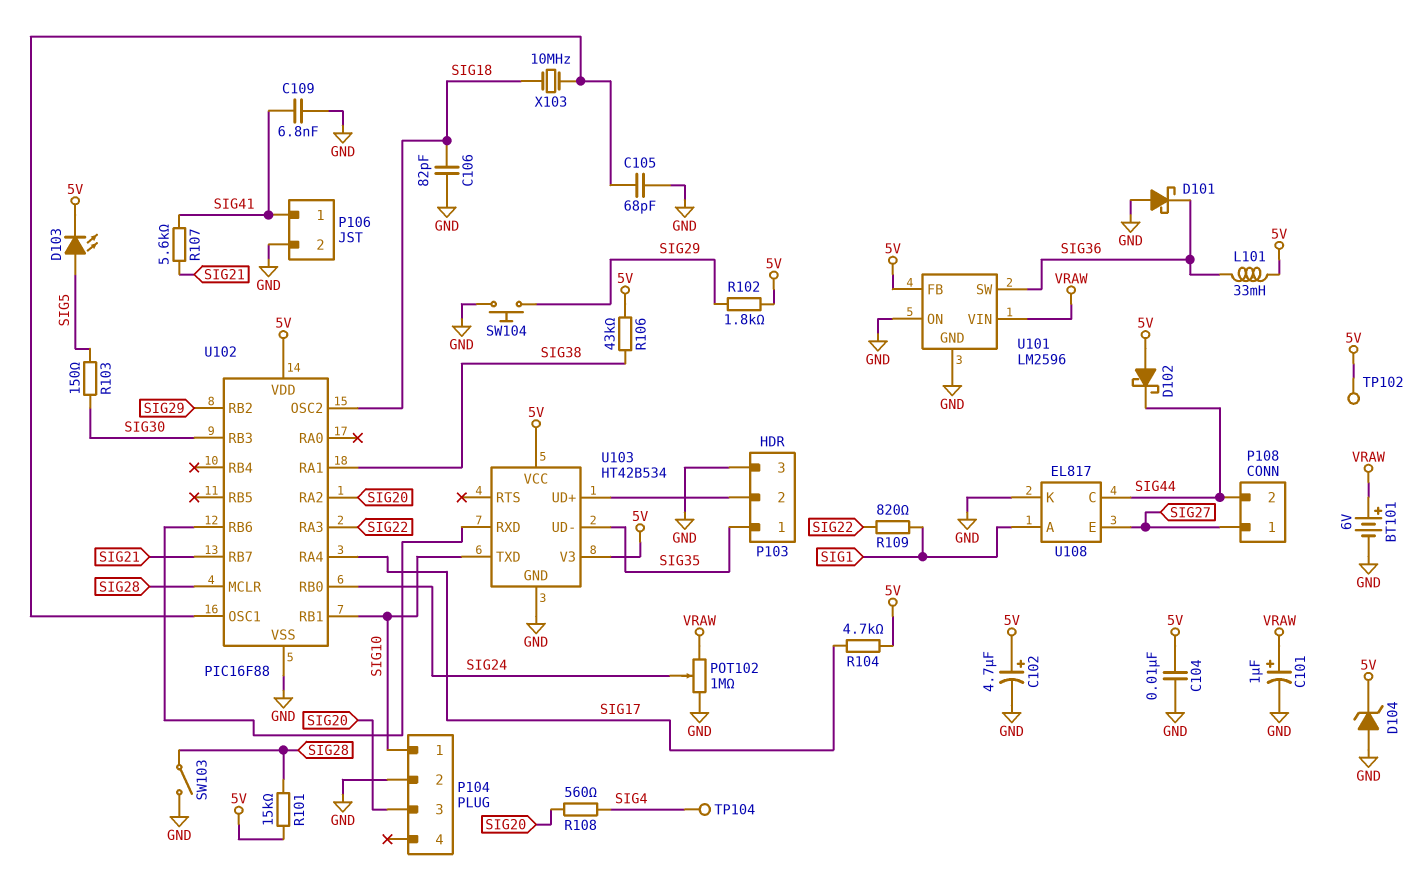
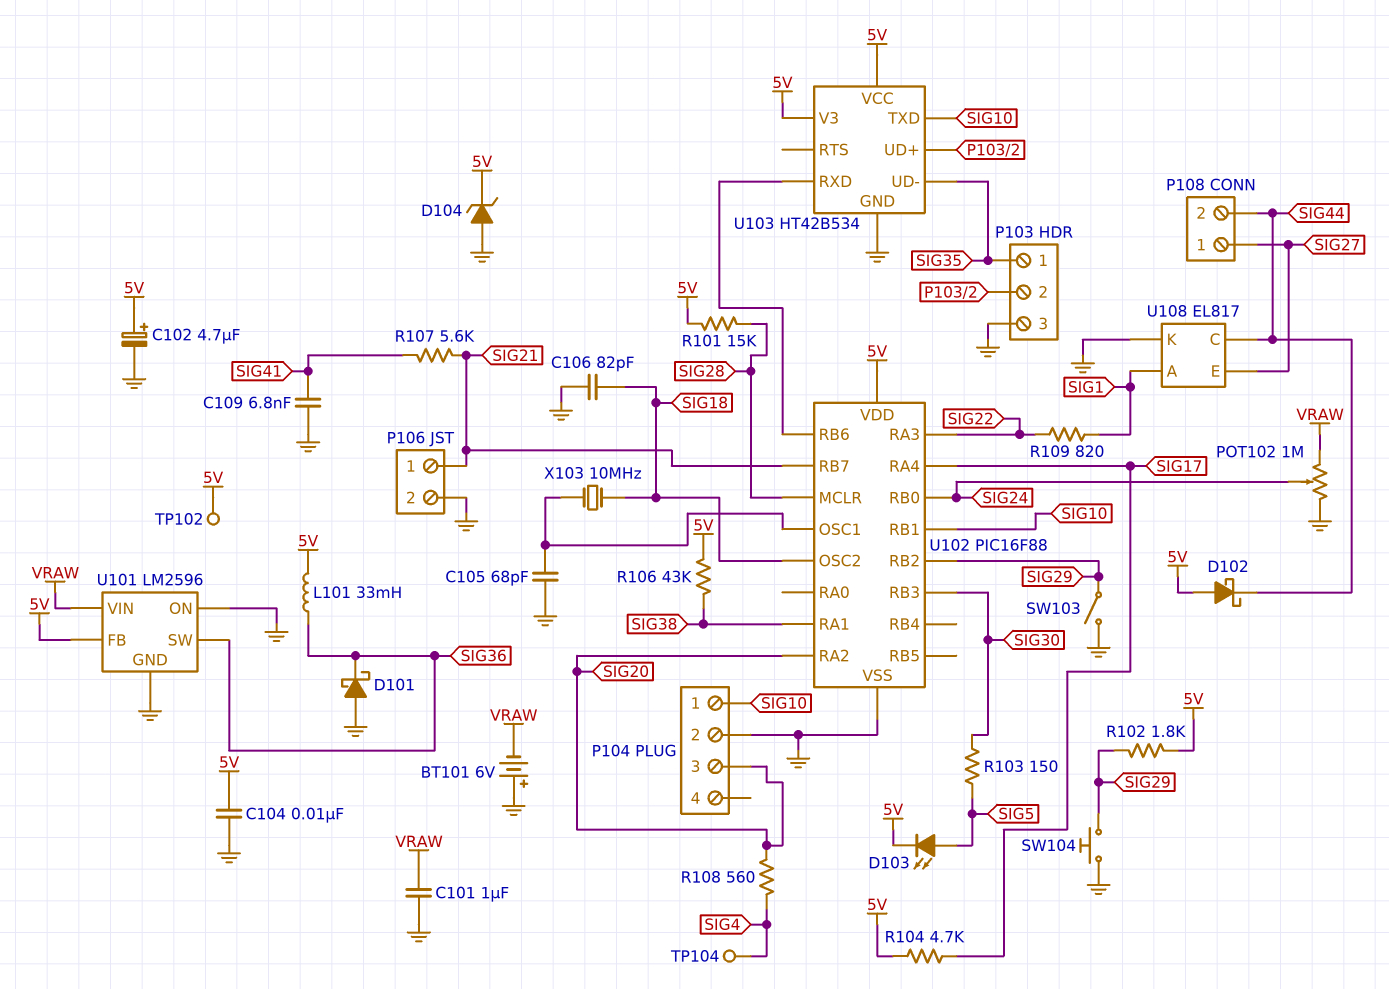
BT101: 6V (plus VRAW, minus GND) -> 6V (plus GND, minus VRAW)
C101: 1uF (plus VRAW, minus GND) -> 1uF (GND, VRAW)
P106 pin 1: SIG41 -> SIG21
SW103: switch (GND, SIG28) -> switch (GND, SIG29)

